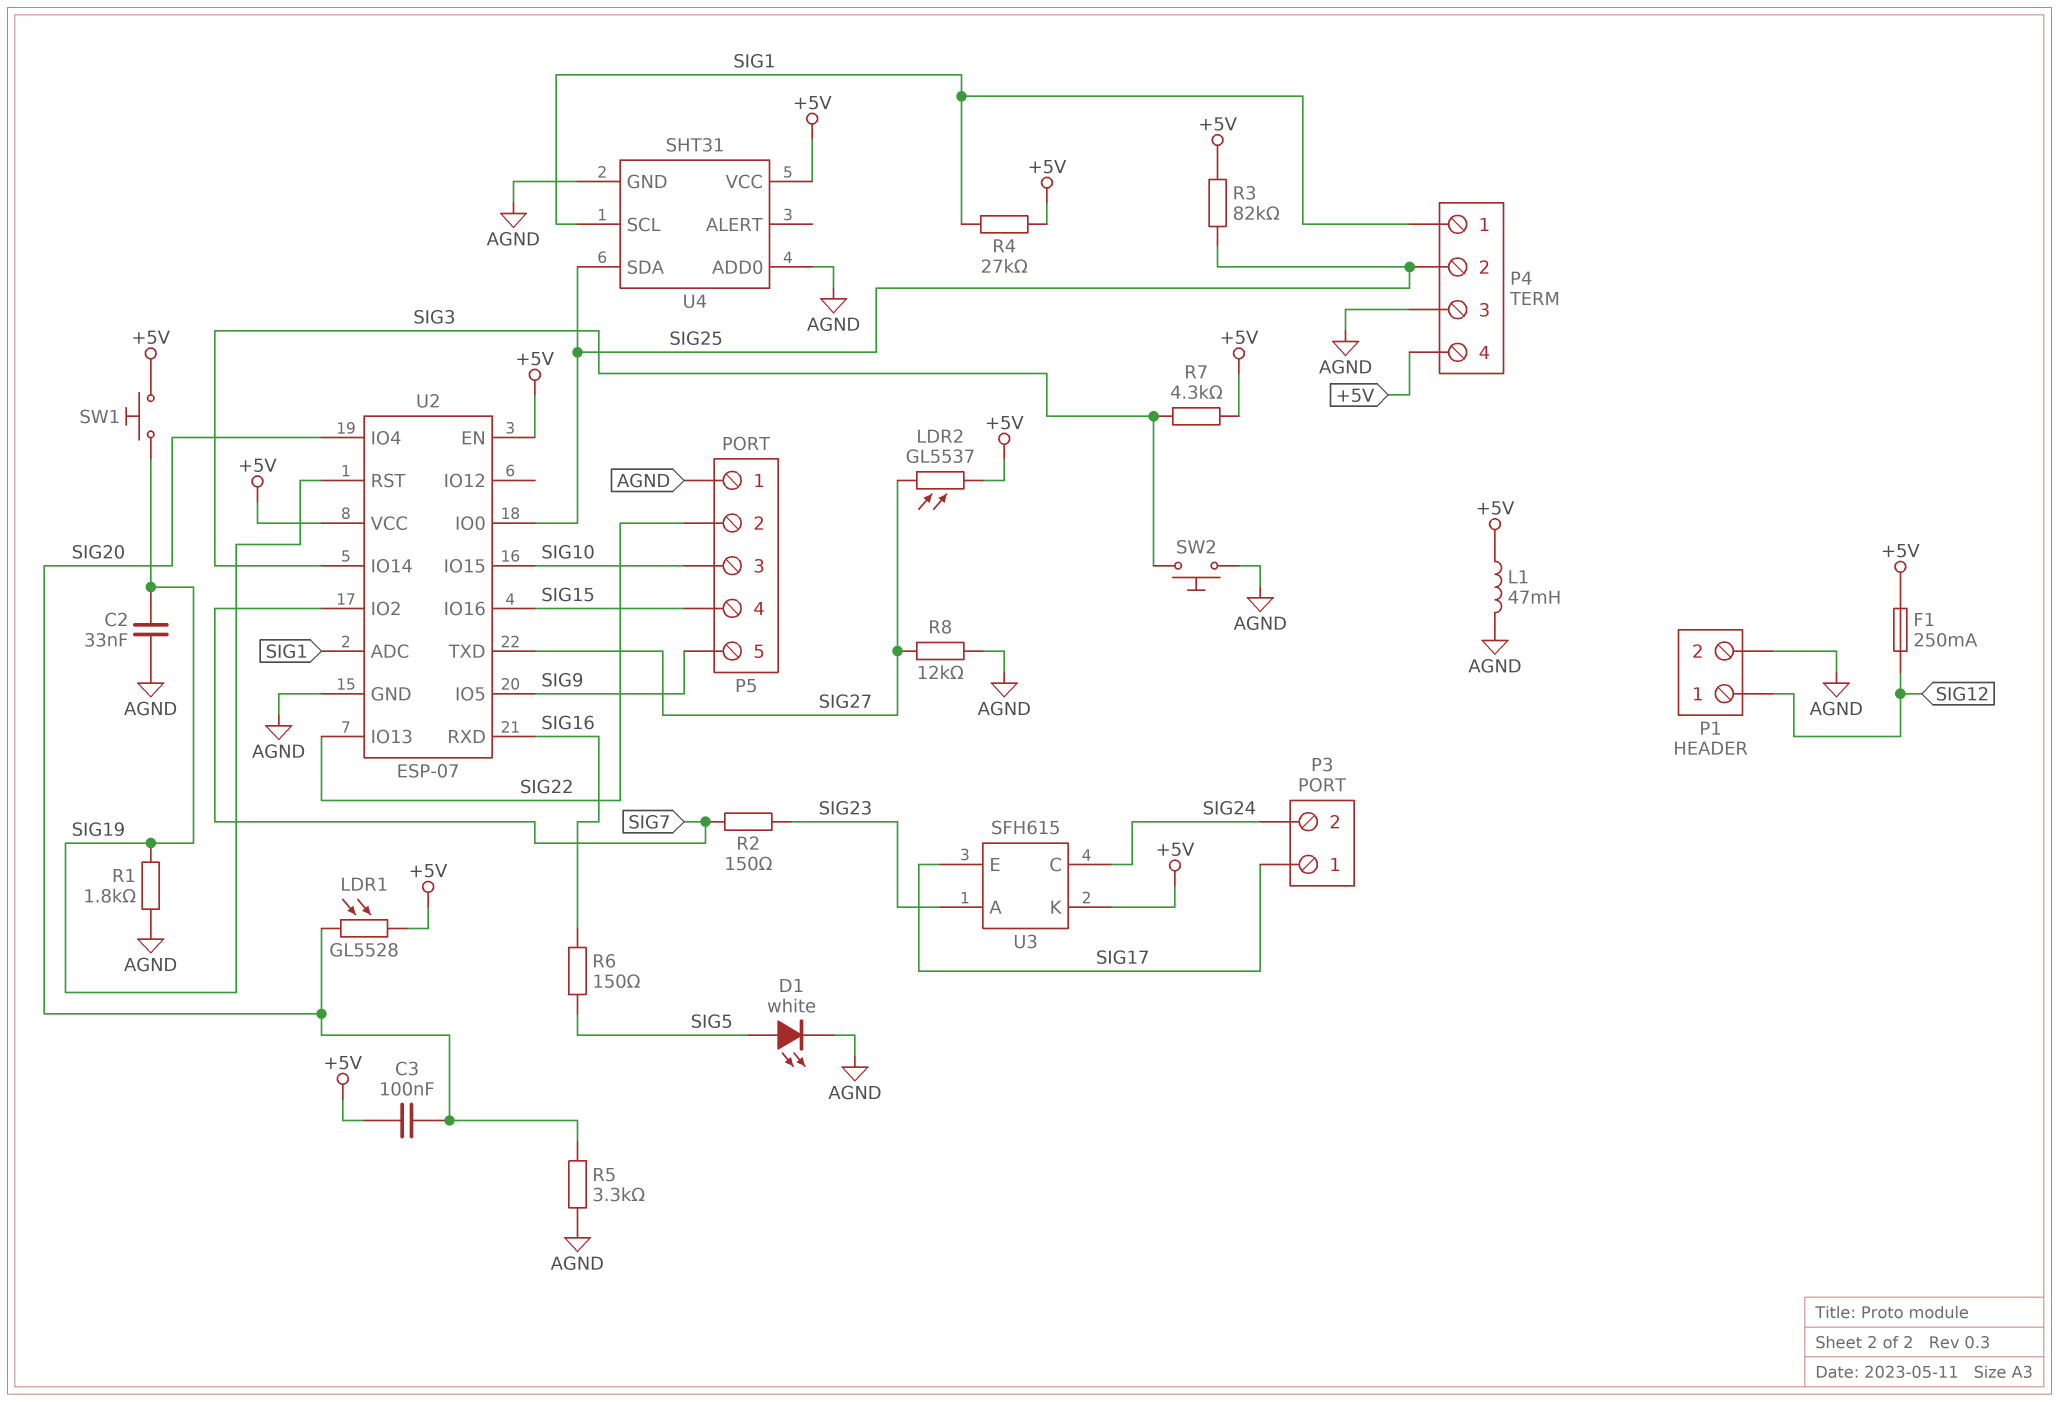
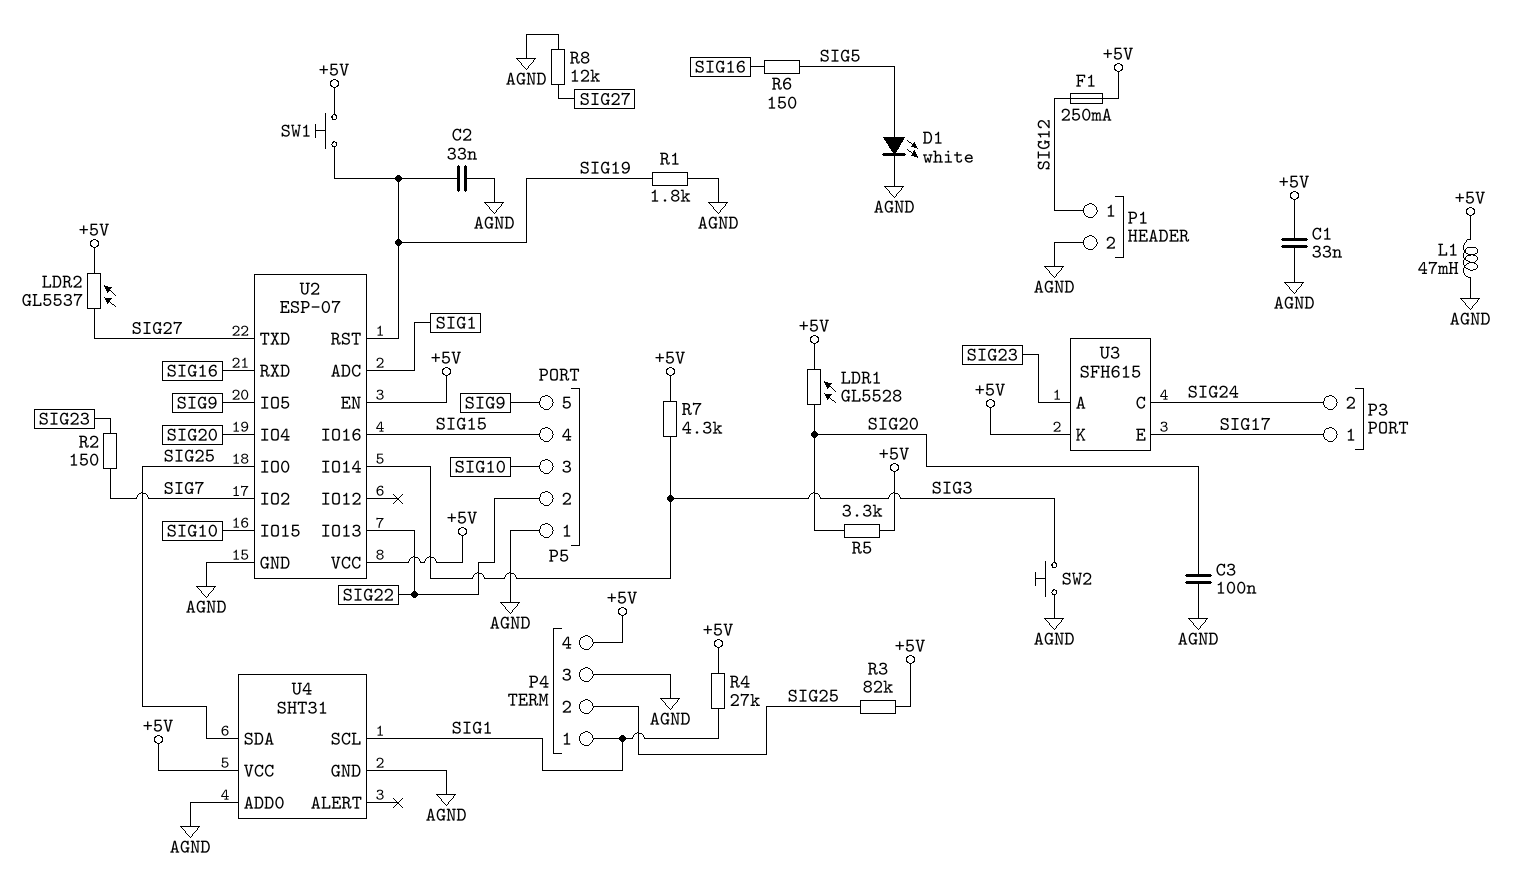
C1: none -> 33nF (+5V, AGND)
C3: 100nF (+5V, SIG20) -> 100nF (AGND, SIG20)
R5: 3.3k (AGND, SIG20) -> 3.3k (+5V, SIG20)

